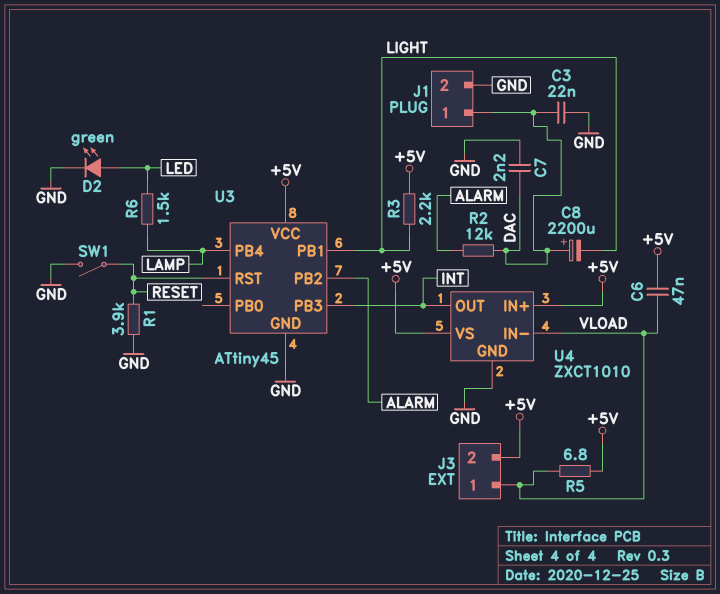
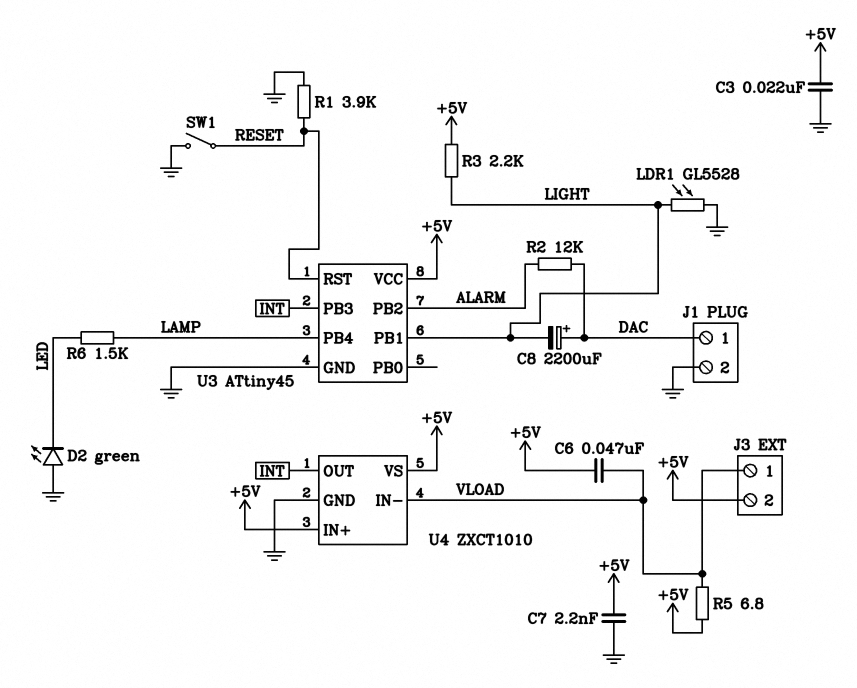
C3: 22nF (DAC, GND) -> 22nF (+5V, GND)
C7: 2.2nF (DAC, GND) -> 2.2nF (+5V, GND)
D2: LED green (A LED, K GND) -> LED green (A GND, K LED)
LDR1: none -> GL5528 (GND, LIGHT)

